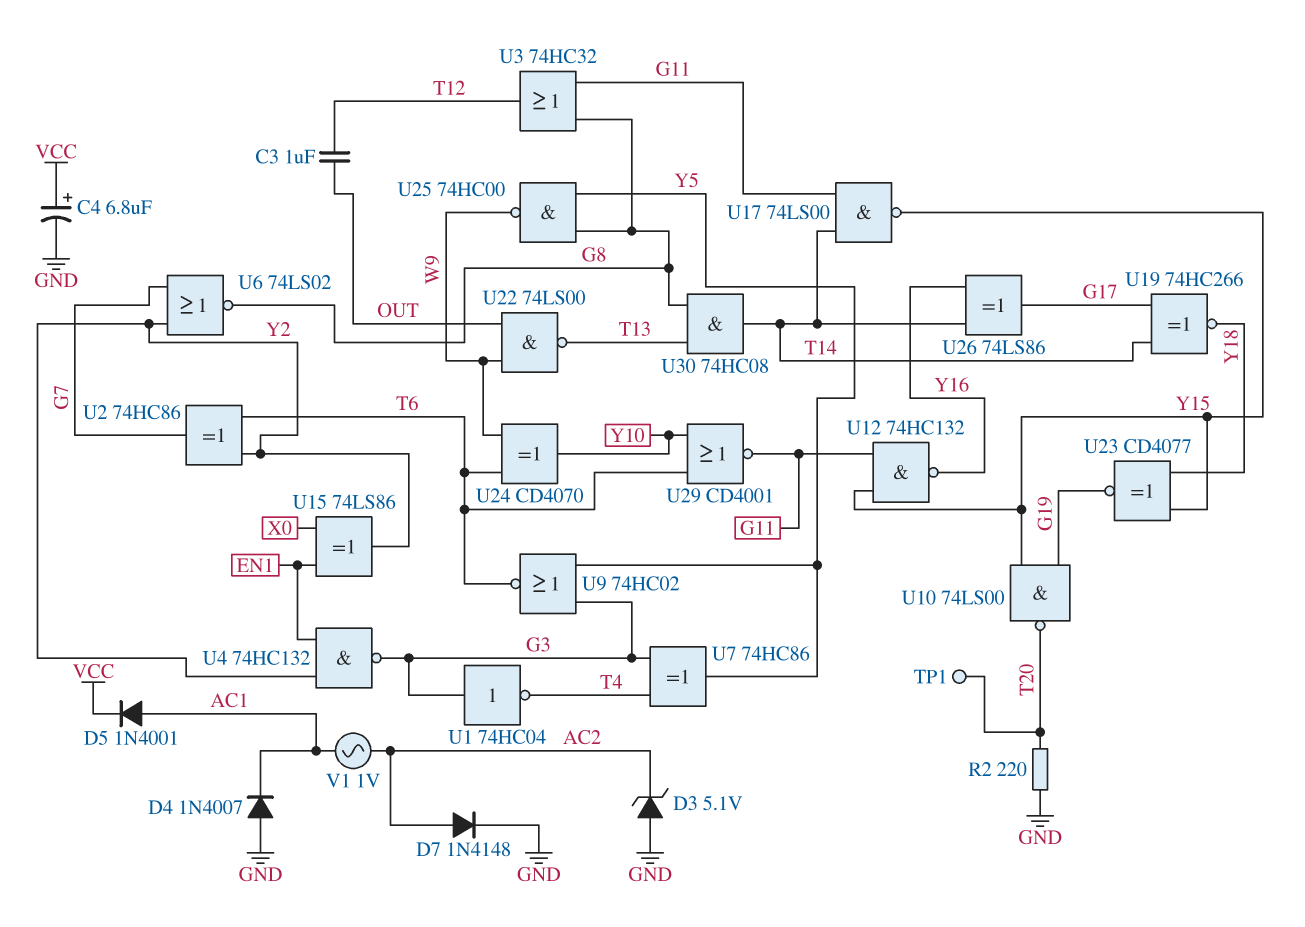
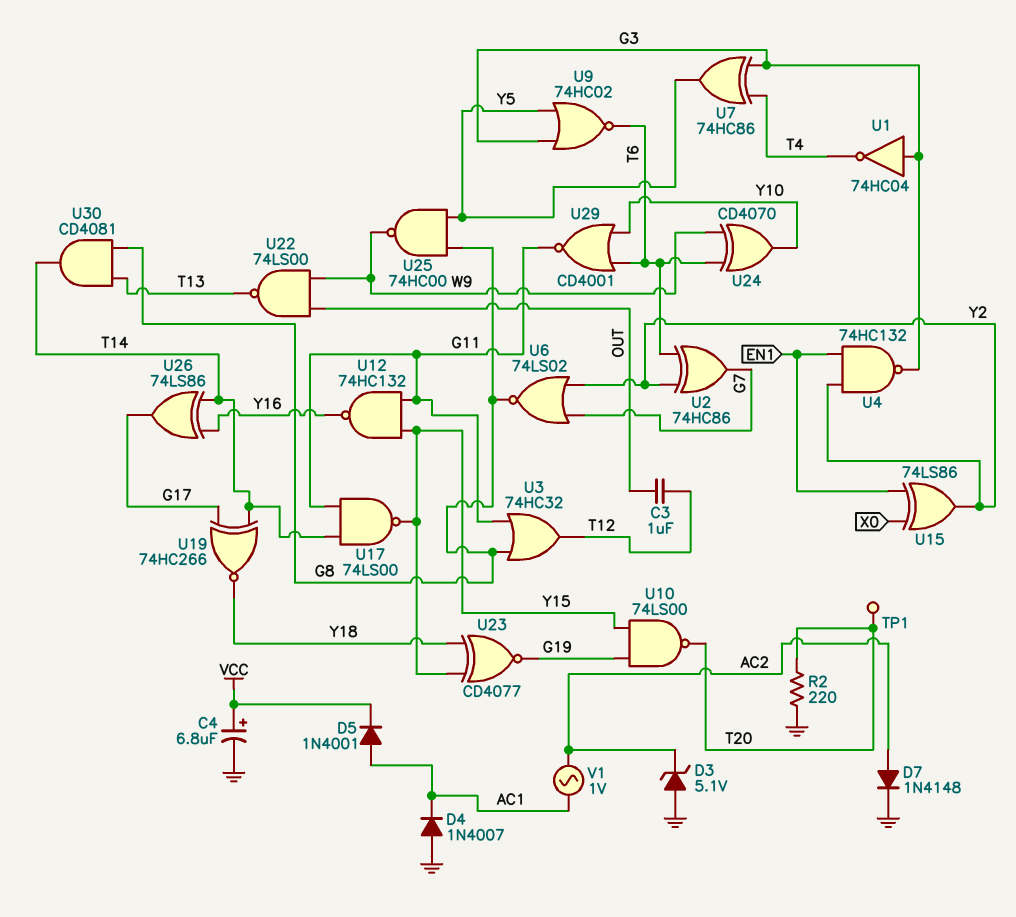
U30: AND 74HC08 (in G8, in T13, out T14) -> AND CD4081 (in G8, in T13, out T14)

